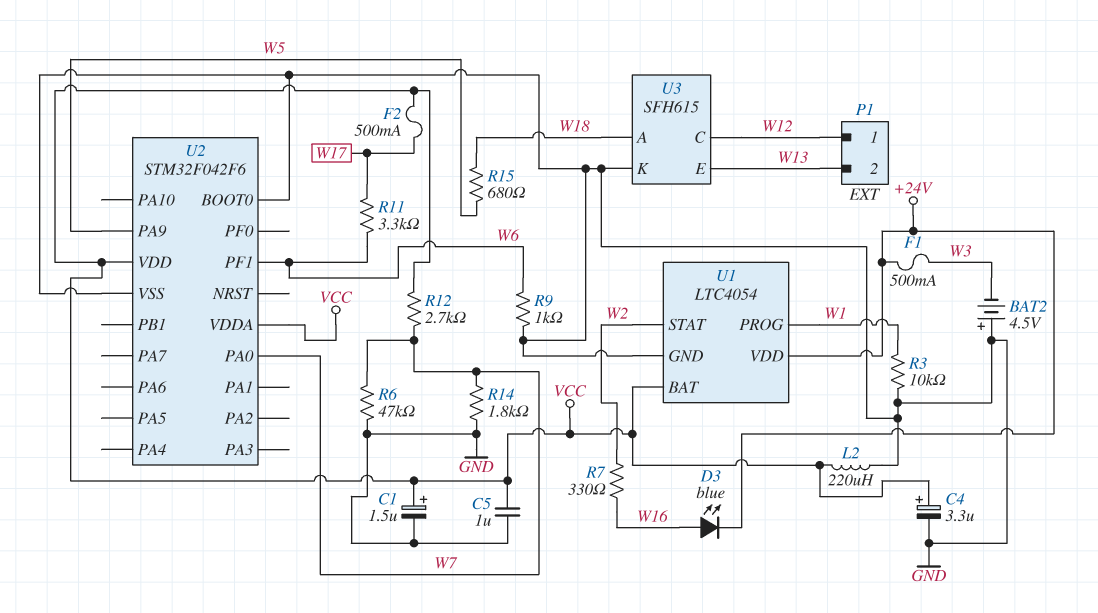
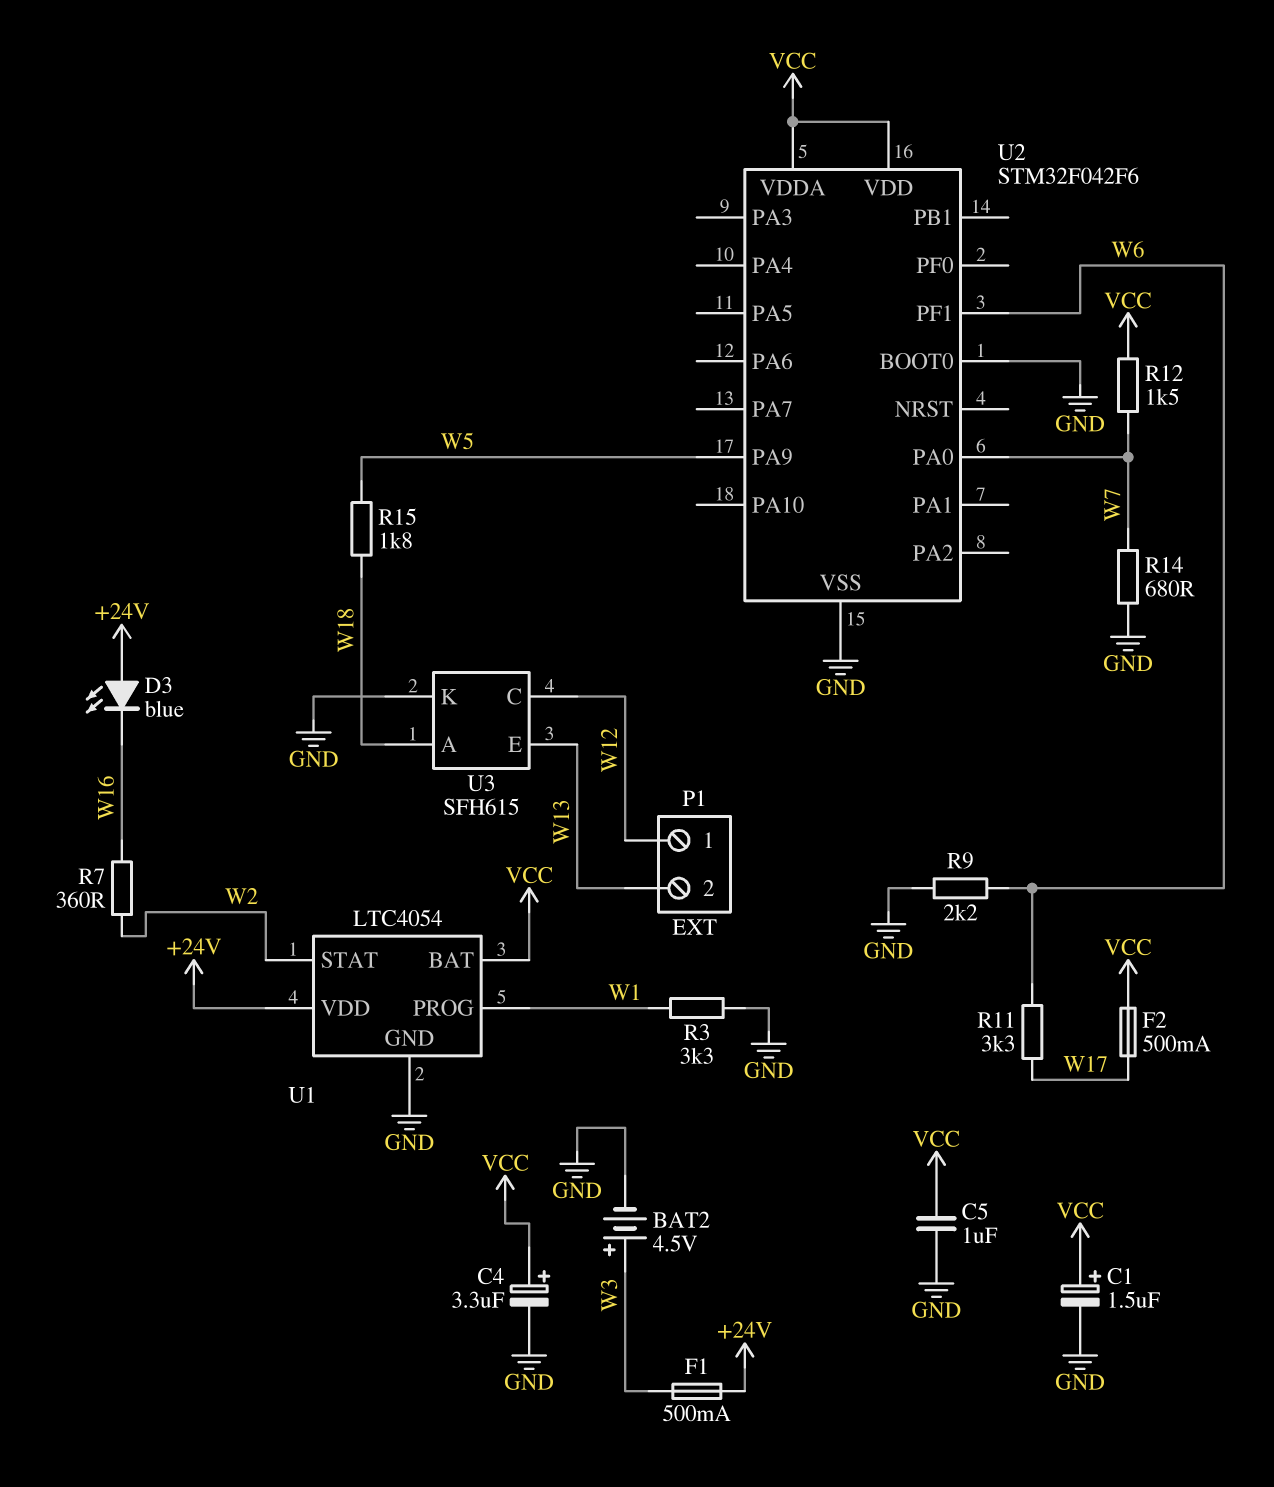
BAT2: 4.5V (plus GND, minus W3) -> 4.5V (plus W3, minus GND)
D3: LED blue (A W16, K +24V) -> LED blue (A +24V, K W16)
L2: 220uH (GND, VCC) -> none
R3: 10k (GND, W1) -> 3.3k (GND, W1)
R6: 47k (GND, W7) -> none
R7: 330 (W2, W16) -> 360 (W2, W16)
R9: 1k (GND, W6) -> 2.2k (GND, W6)
R12: 2.7k (VCC, W7) -> 1.5k (VCC, W7)
R14: 1.8k (GND, W7) -> 680 (GND, W7)
R15: 680 (W5, W18) -> 1.8k (W5, W18)

